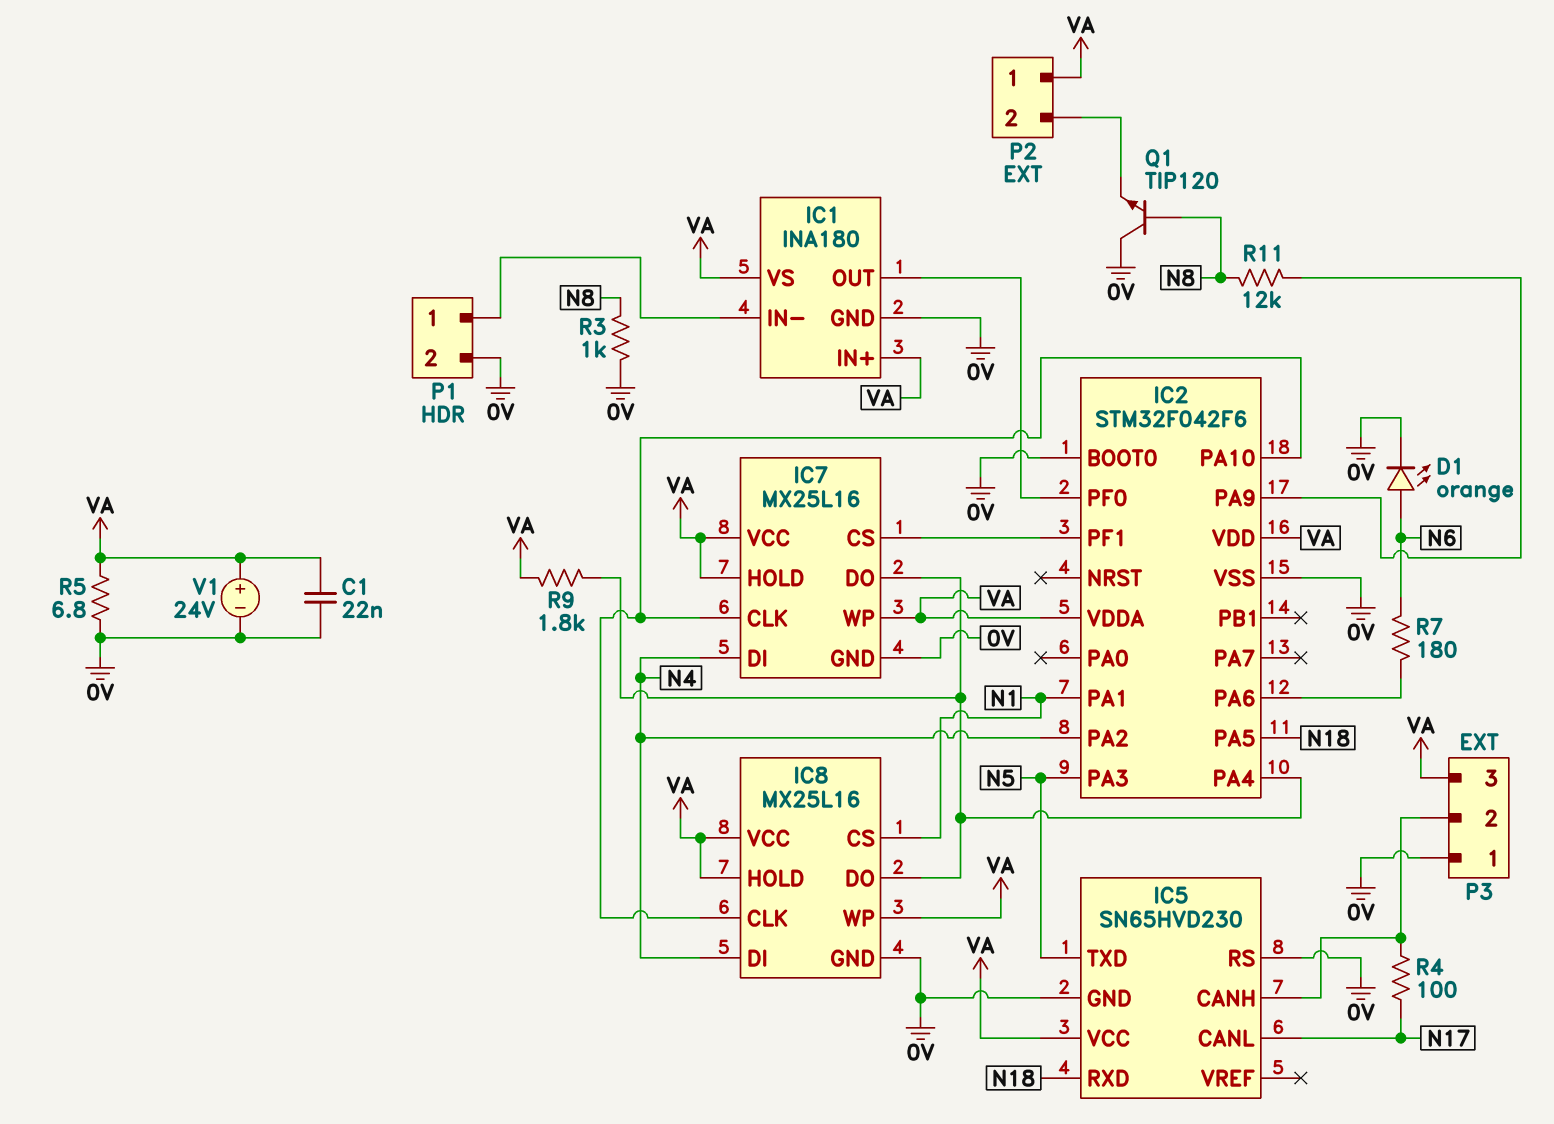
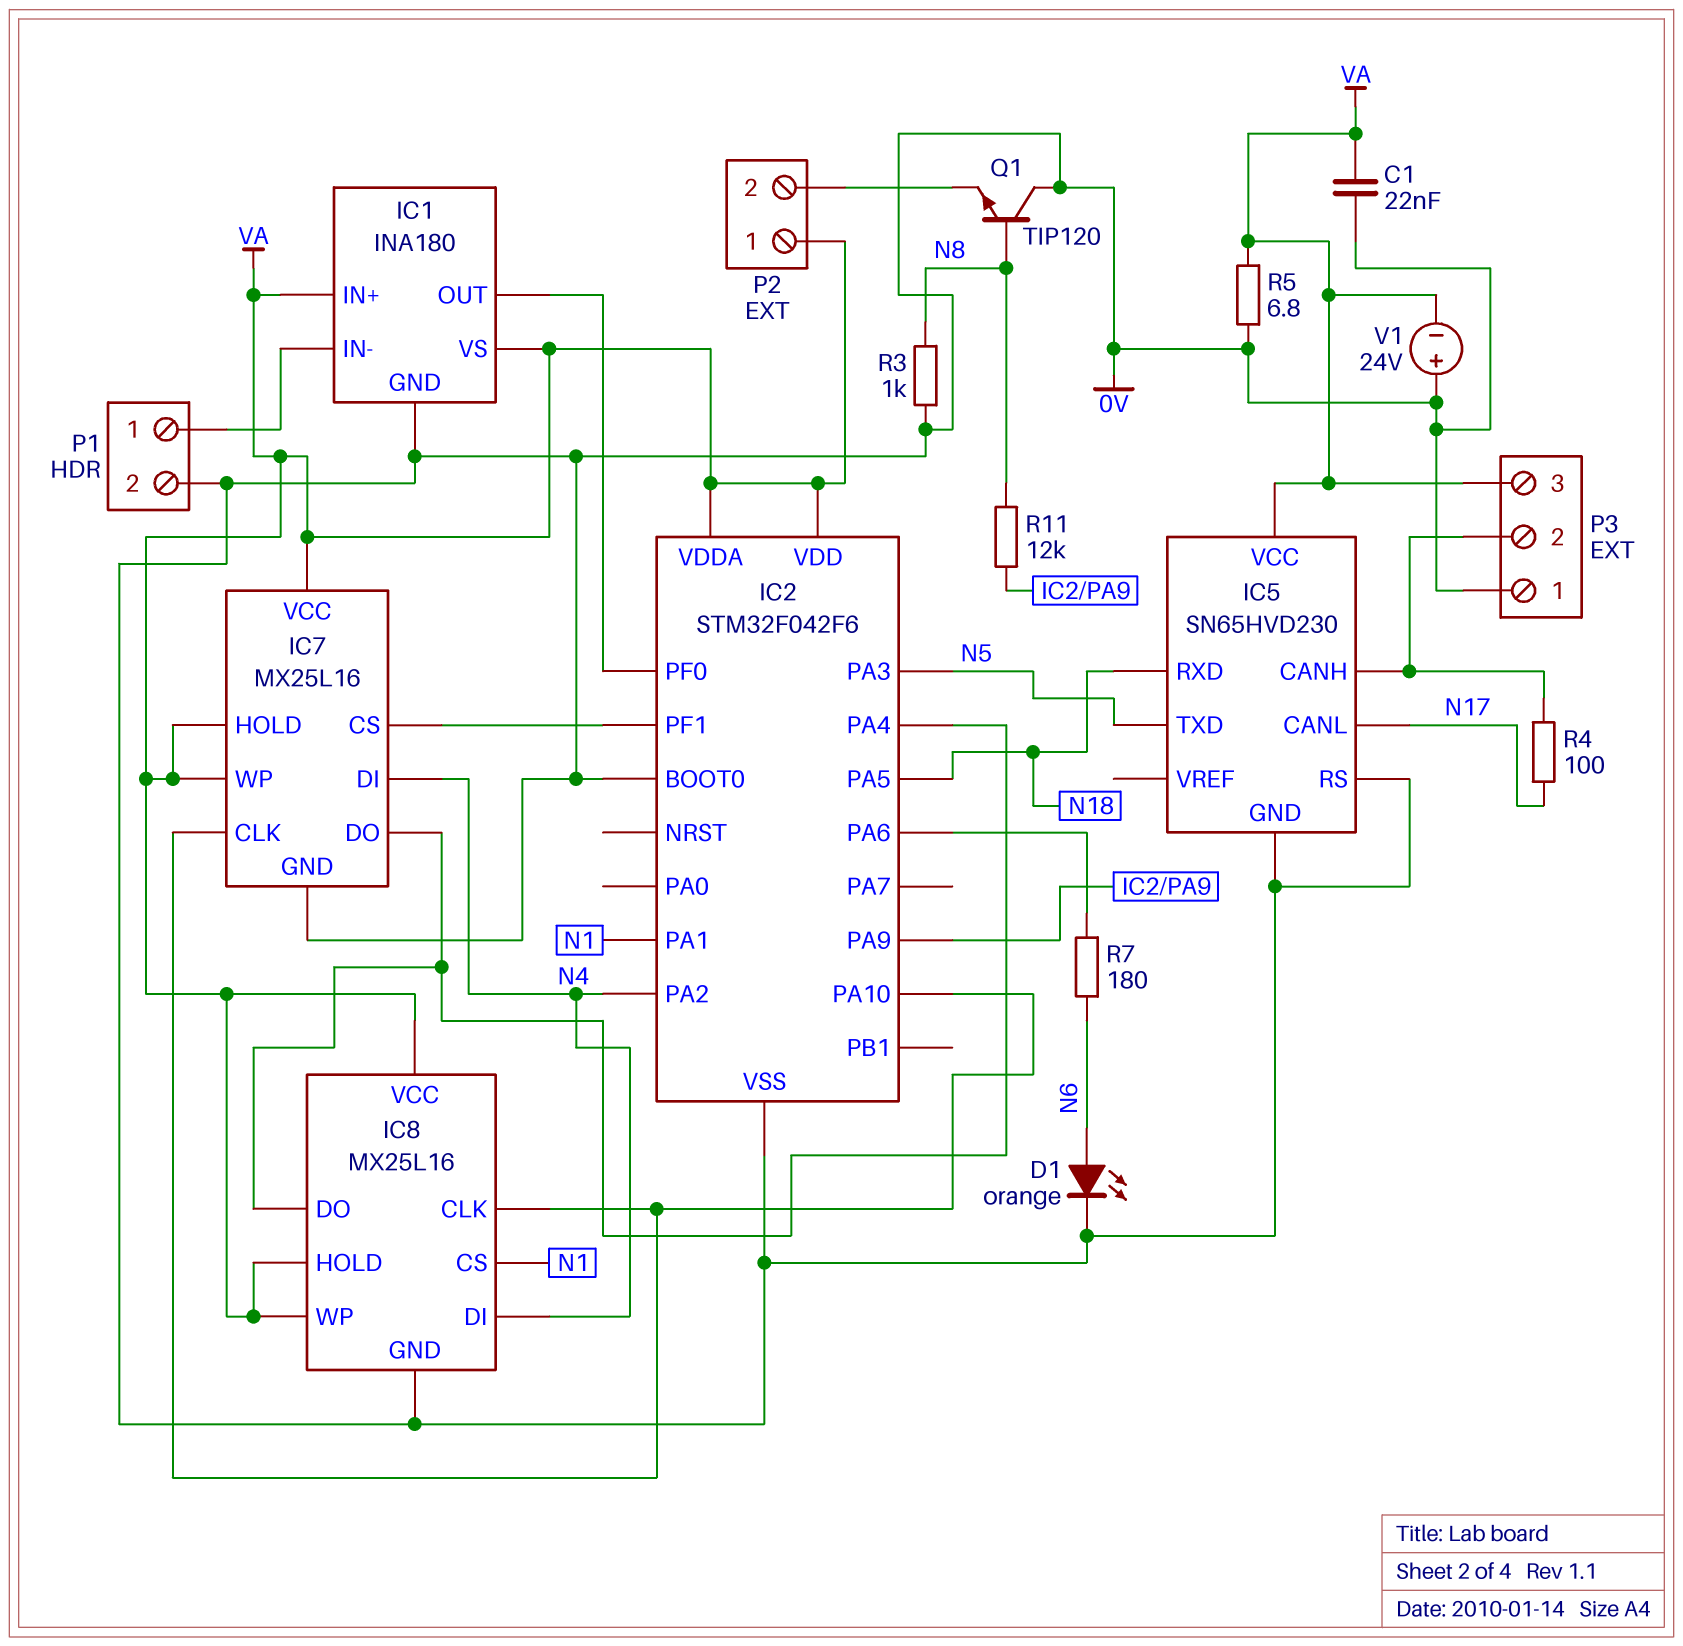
R9: 1.8k (IC2/PA4, VA) -> none
V1: 24V (plus VA, minus 0V) -> 24V (plus 0V, minus VA)

